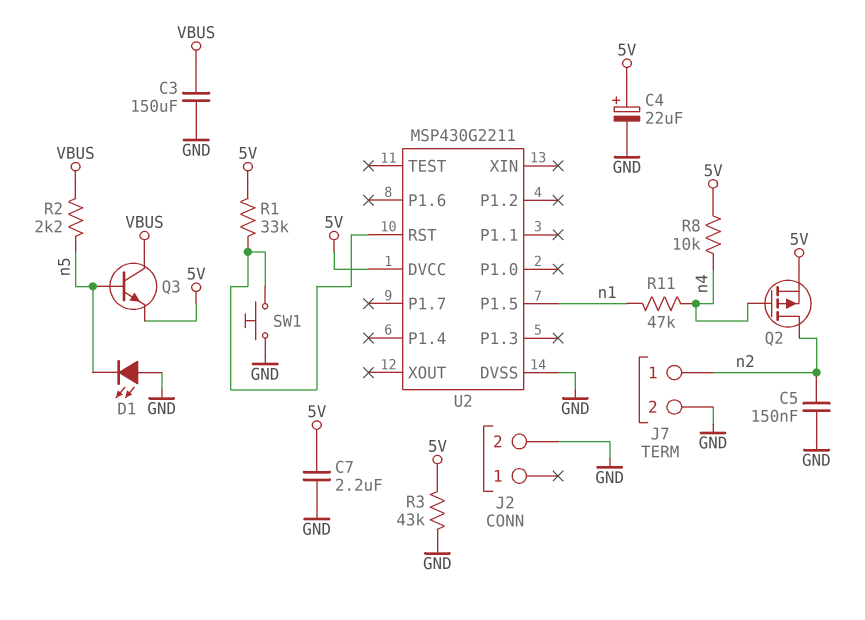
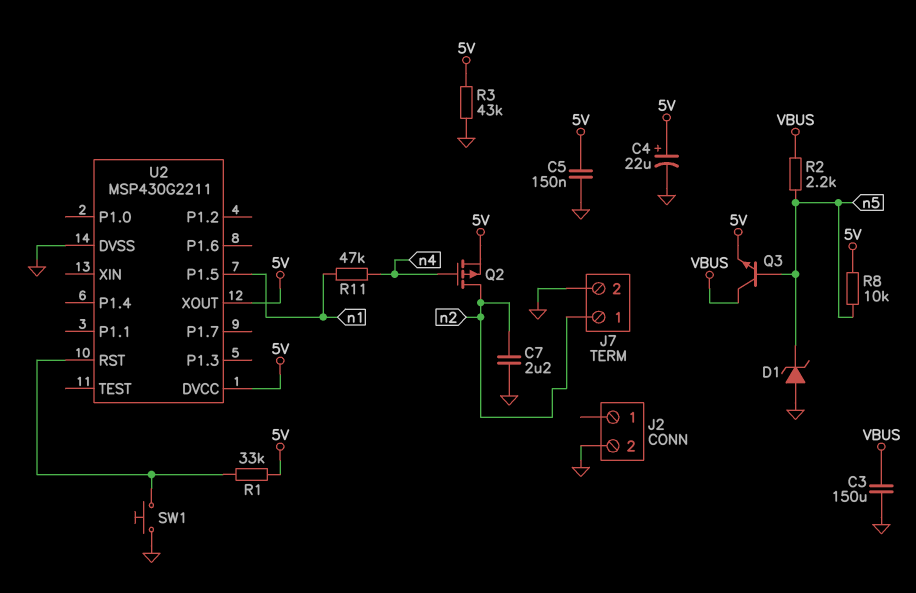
C5: 150nF (GND, n2) -> 150nF (5V, GND)
C7: 2.2uF (5V, GND) -> 2.2uF (GND, n2)
D1: LED (A GND, K n5) -> zener (A GND, K n5)
R8: 10k (5V, n4) -> 10k (5V, n5)
U2 pin XOUT: none -> 5V

